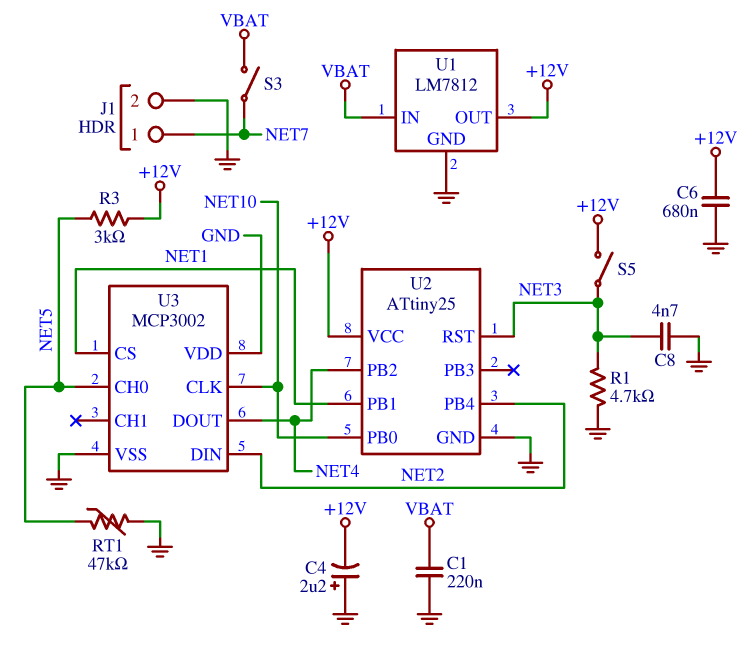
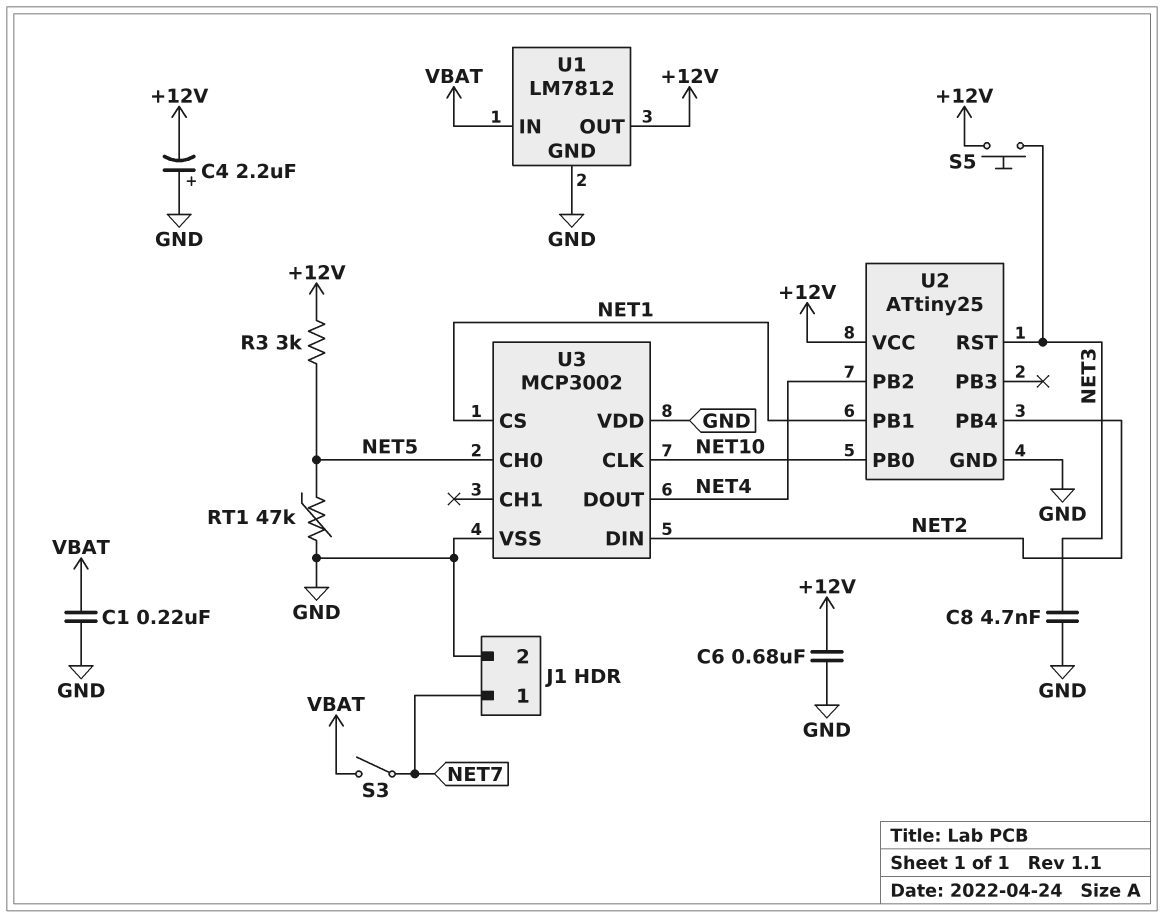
R1: 4.7k (GND, NET3) -> none
S5: switch (+12V, NET3) -> button (+12V, NET3)

